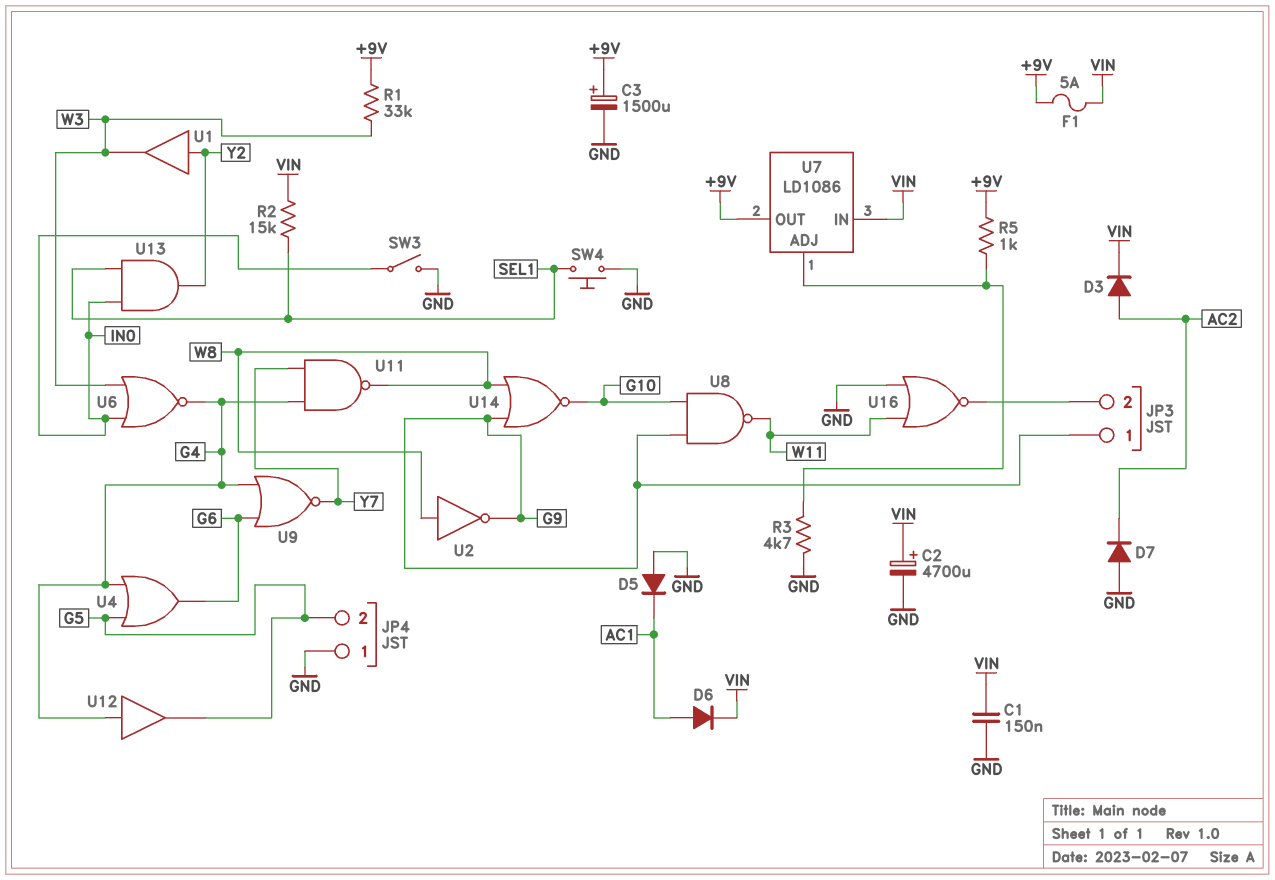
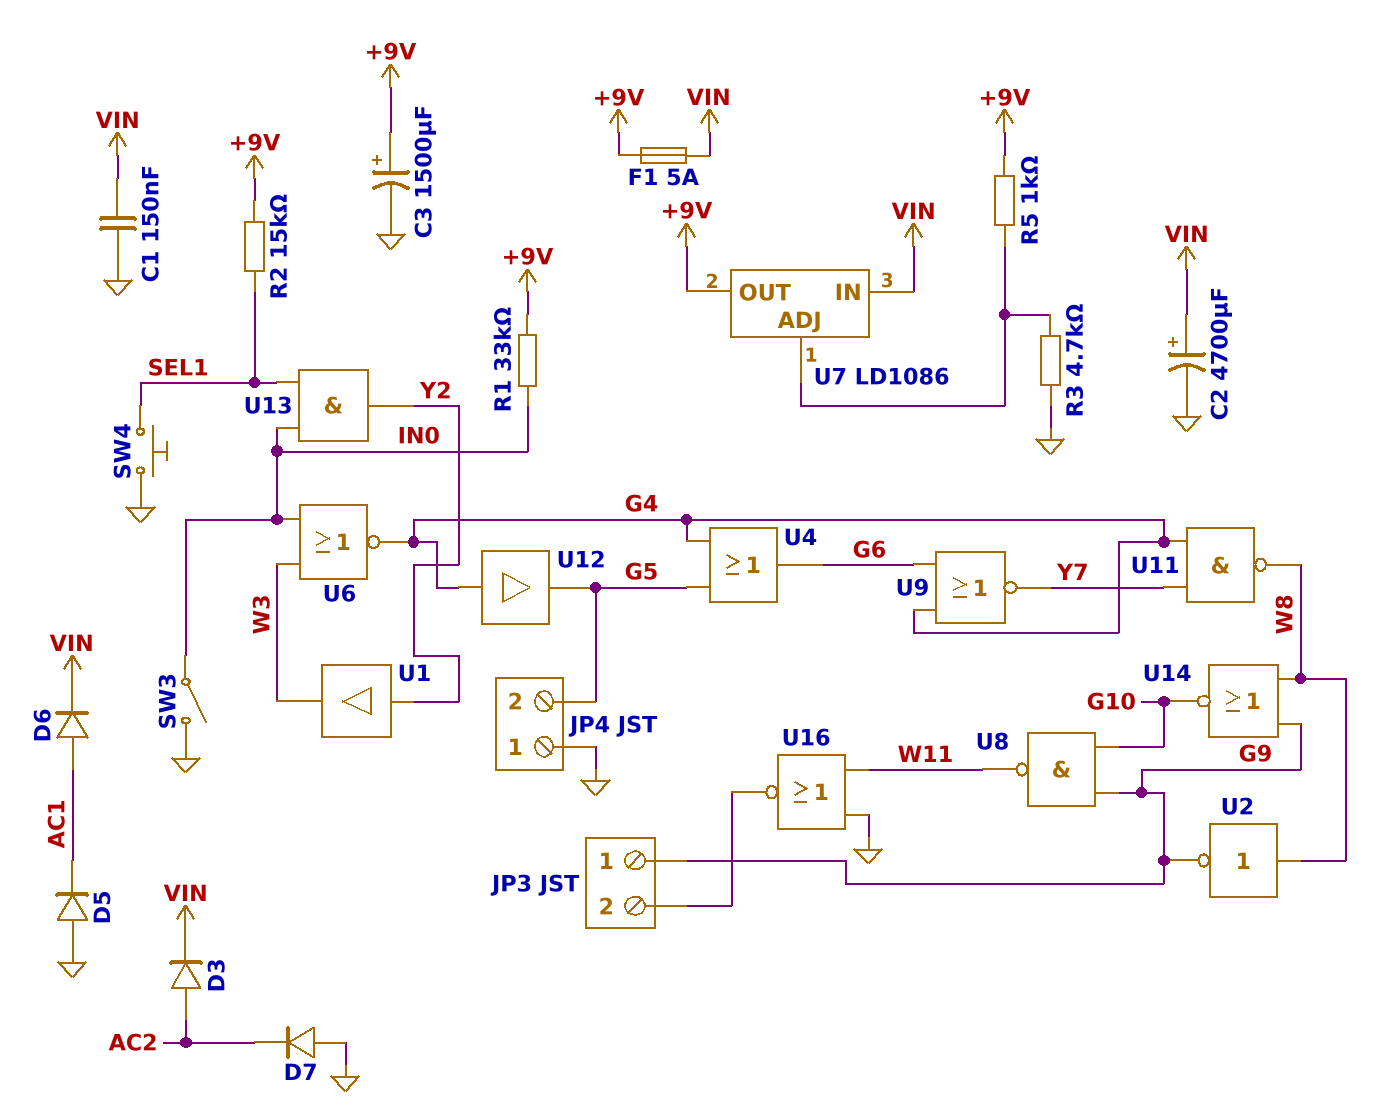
R1: 33k (+9V, W3) -> 33k (+9V, IN0)
R2: 15k (SEL1, VIN) -> 15k (+9V, SEL1)

